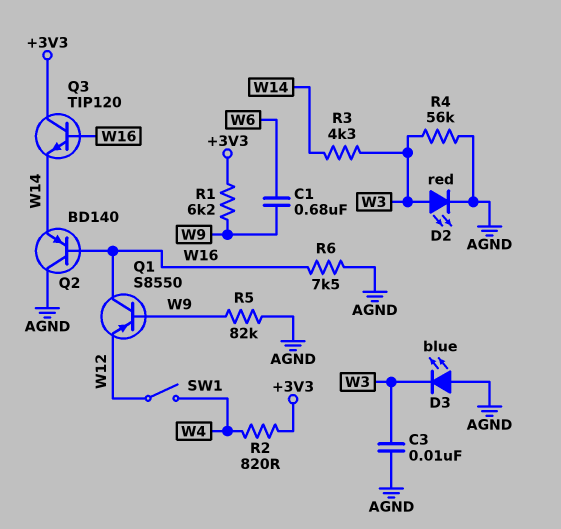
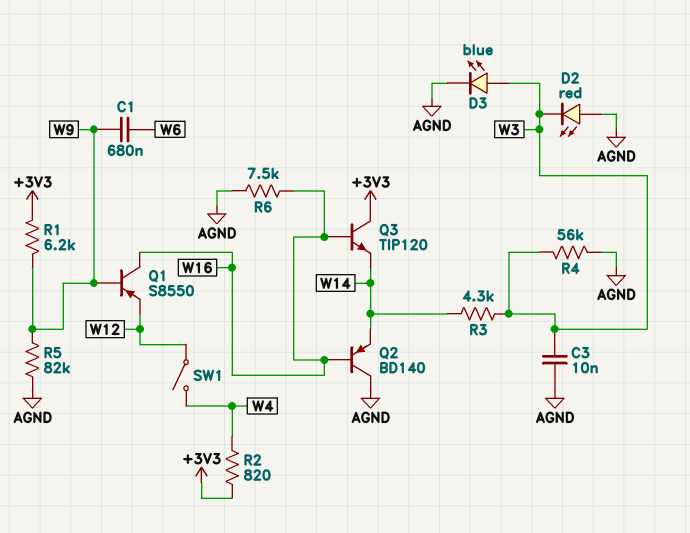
D2: LED red (A W3, K AGND) -> LED red (A AGND, K W3)
D3: LED blue (A AGND, K W3) -> LED blue (A W3, K AGND)

